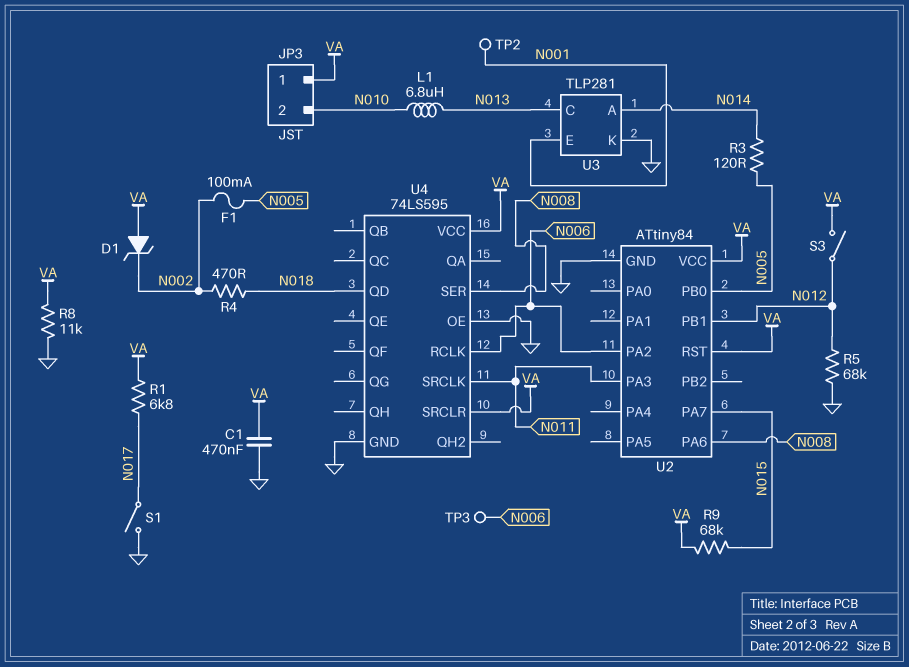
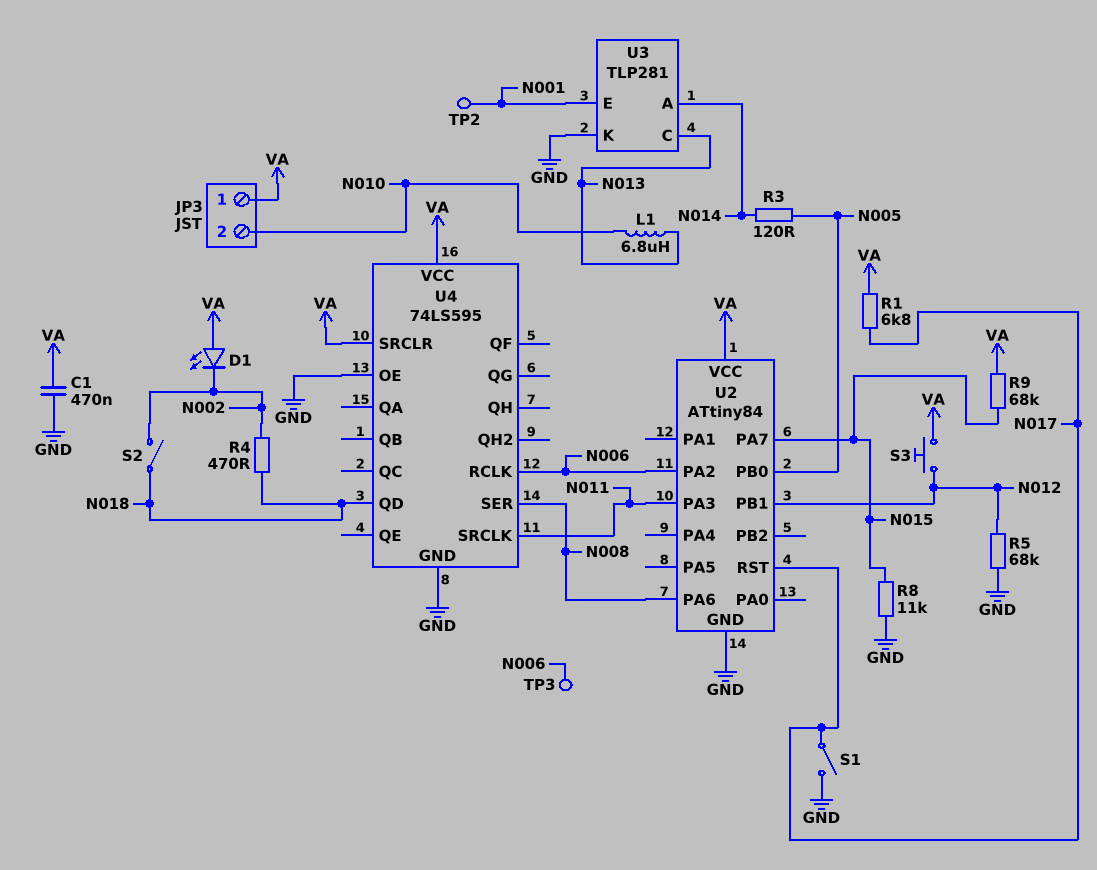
D1: zener (A VA, K N002) -> LED (A VA, K N002)
F1: 100mA (N002, N005) -> none
R8: 11k (GND, VA) -> 11k (GND, N015)
S2: none -> switch (N002, N018)
S3: switch (N012, VA) -> button (N012, VA)
U2 pin RST: VA -> N017

